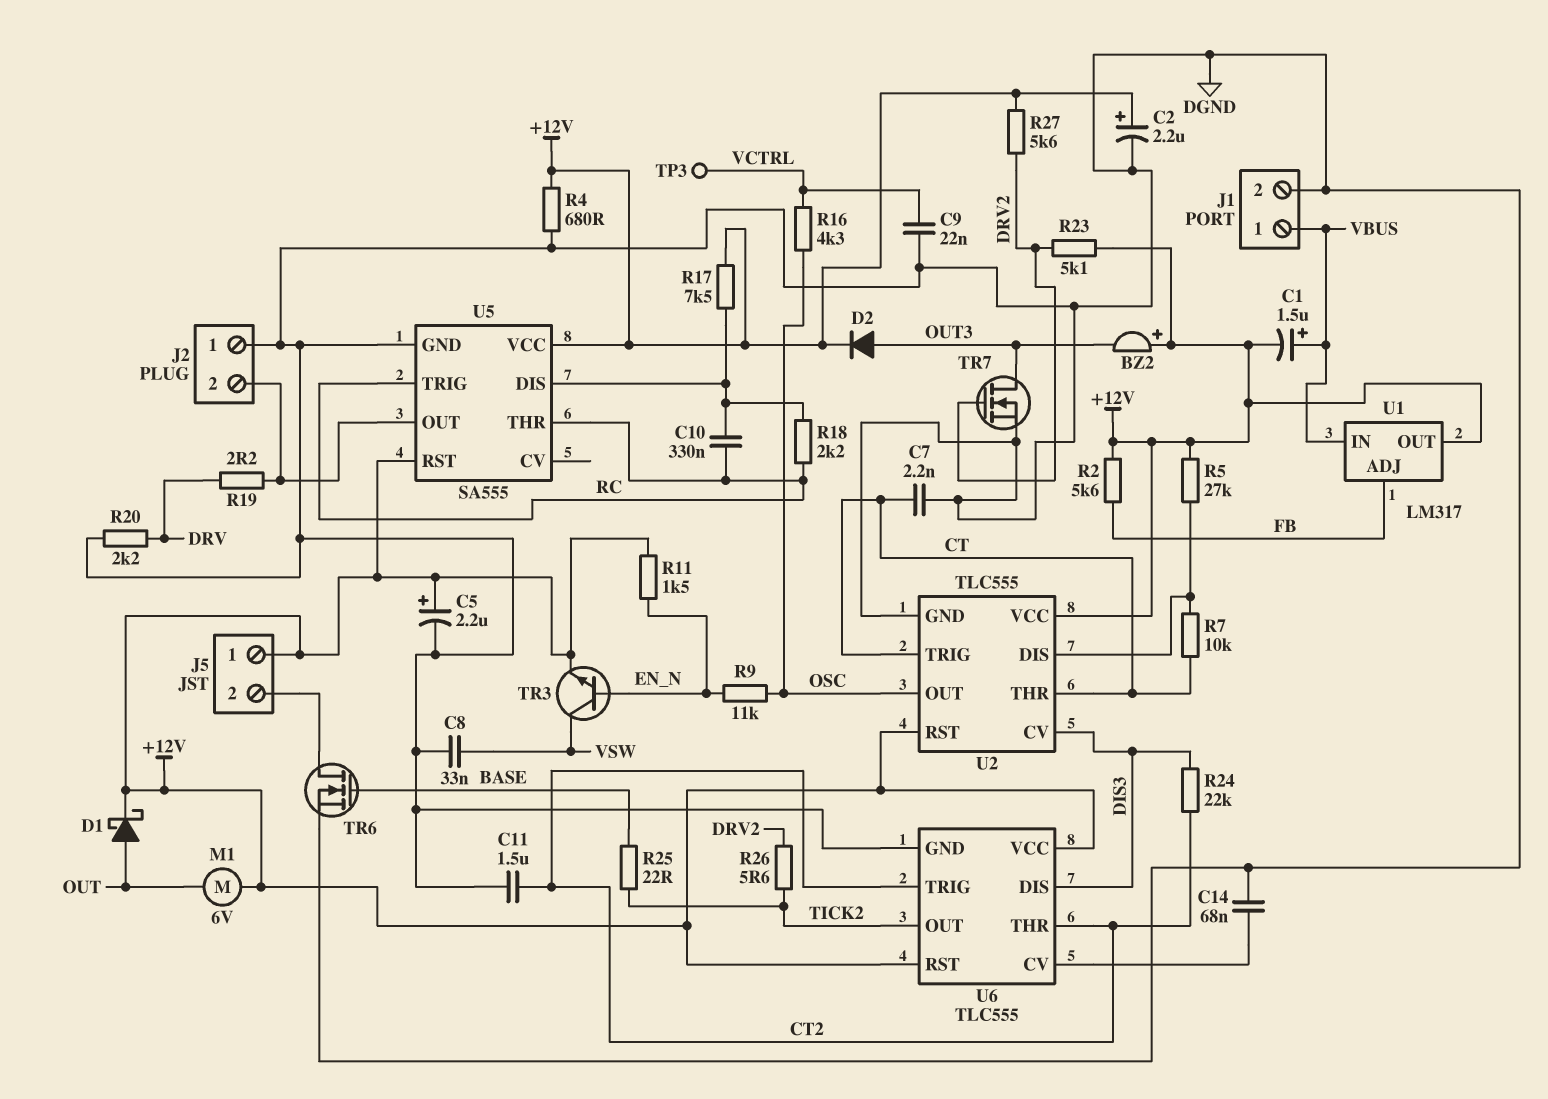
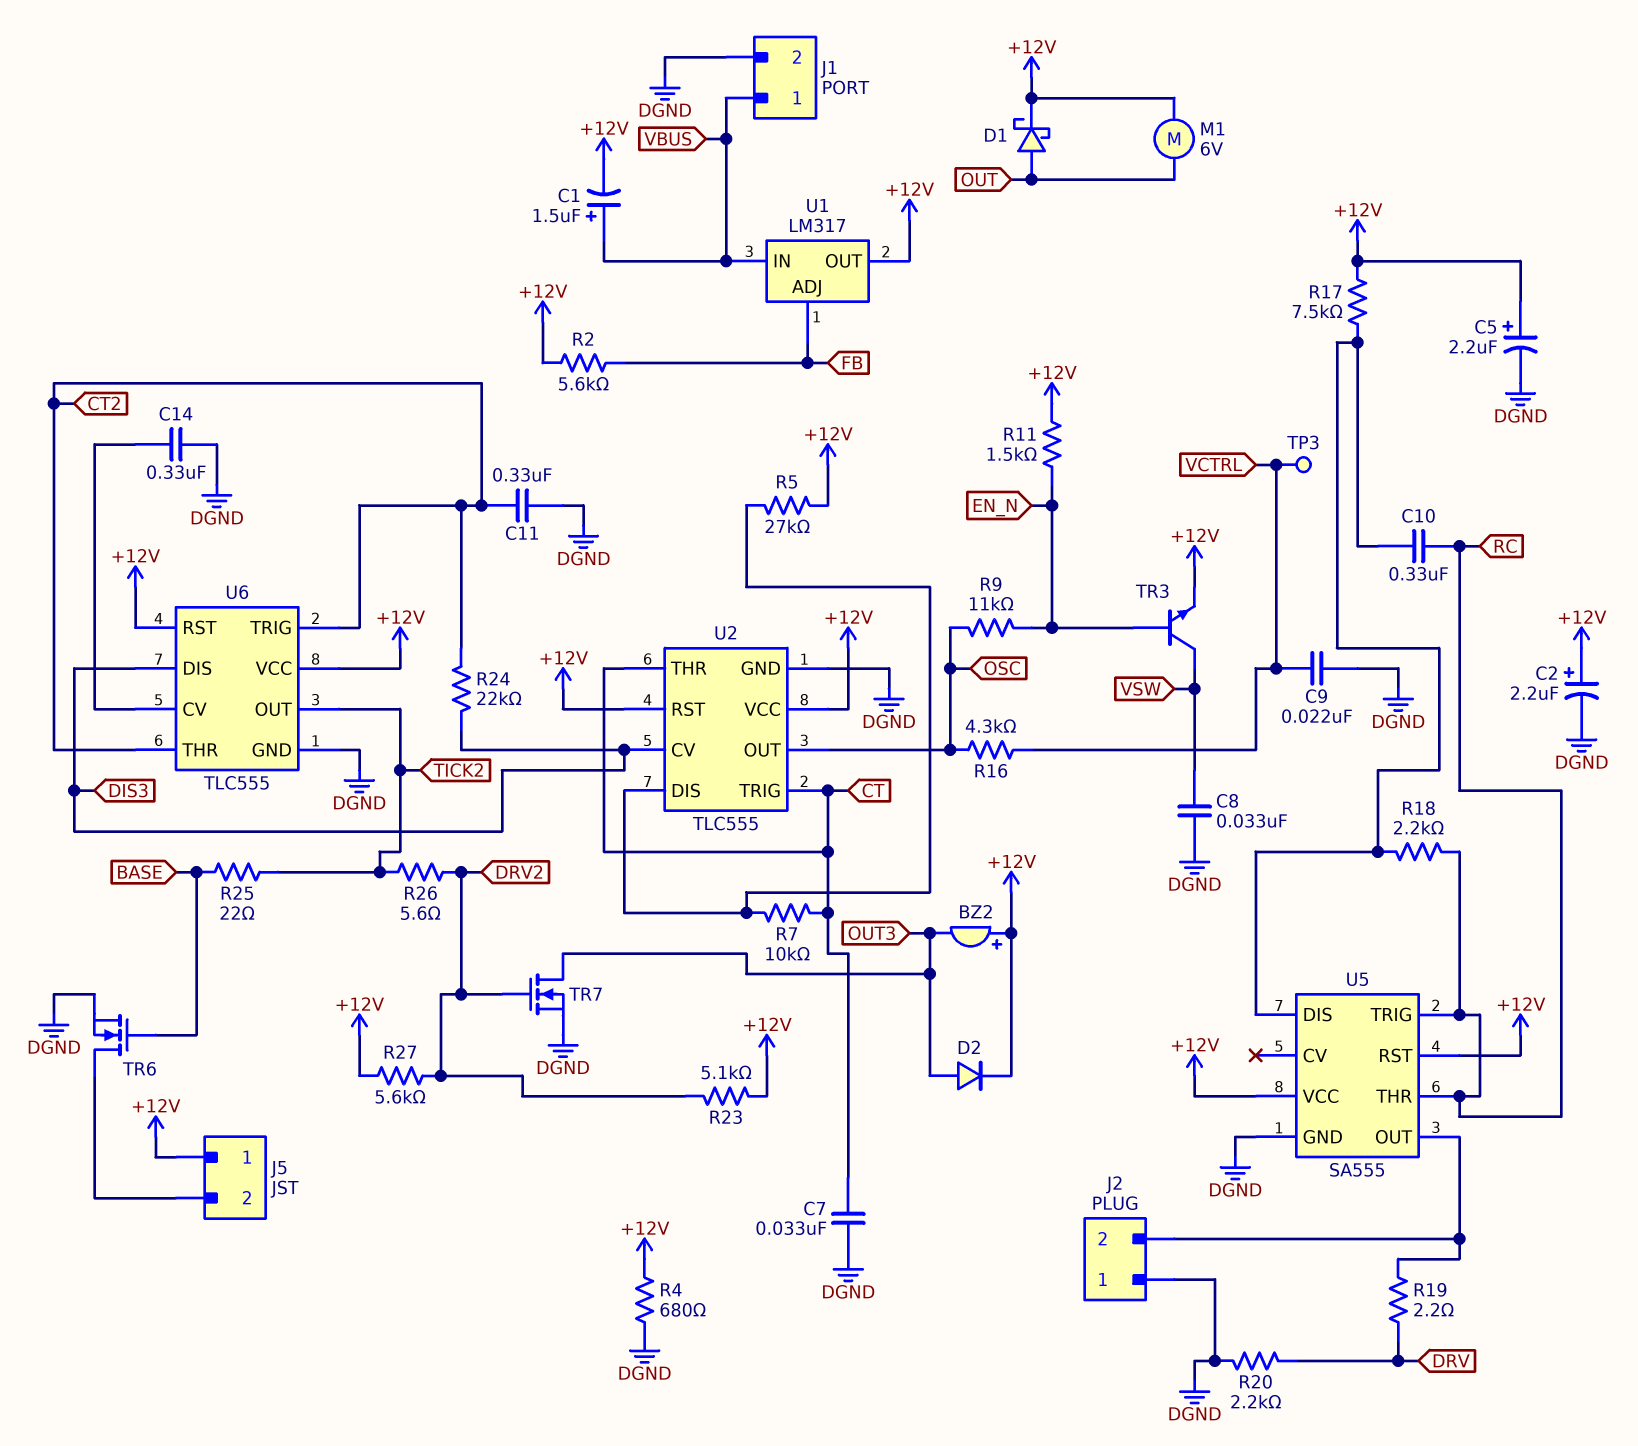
C7: 2.2nF (CT, DGND) -> 33nF (CT, DGND)
C11: 1.5uF (CT2, DGND) -> 330nF (CT2, DGND)
C14: 68nF (DGND, U6/CV) -> 330nF (DGND, U6/CV)

